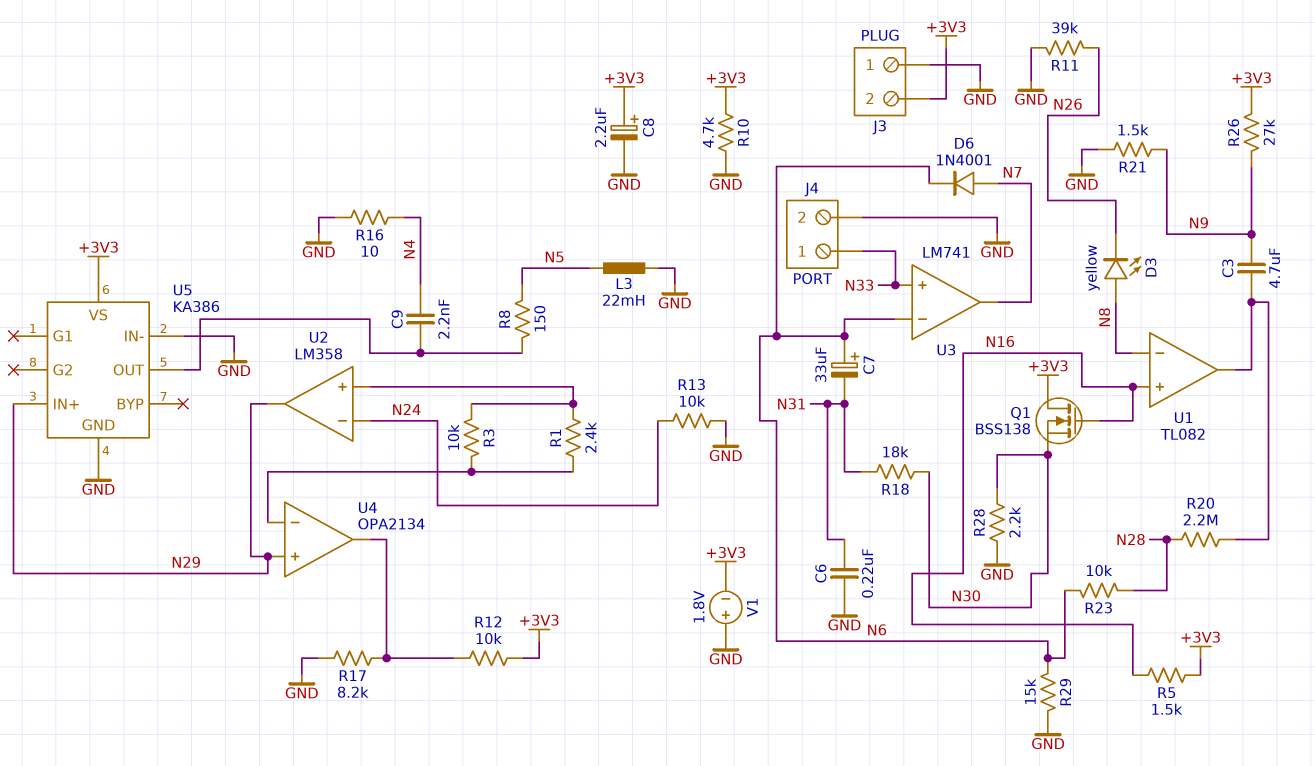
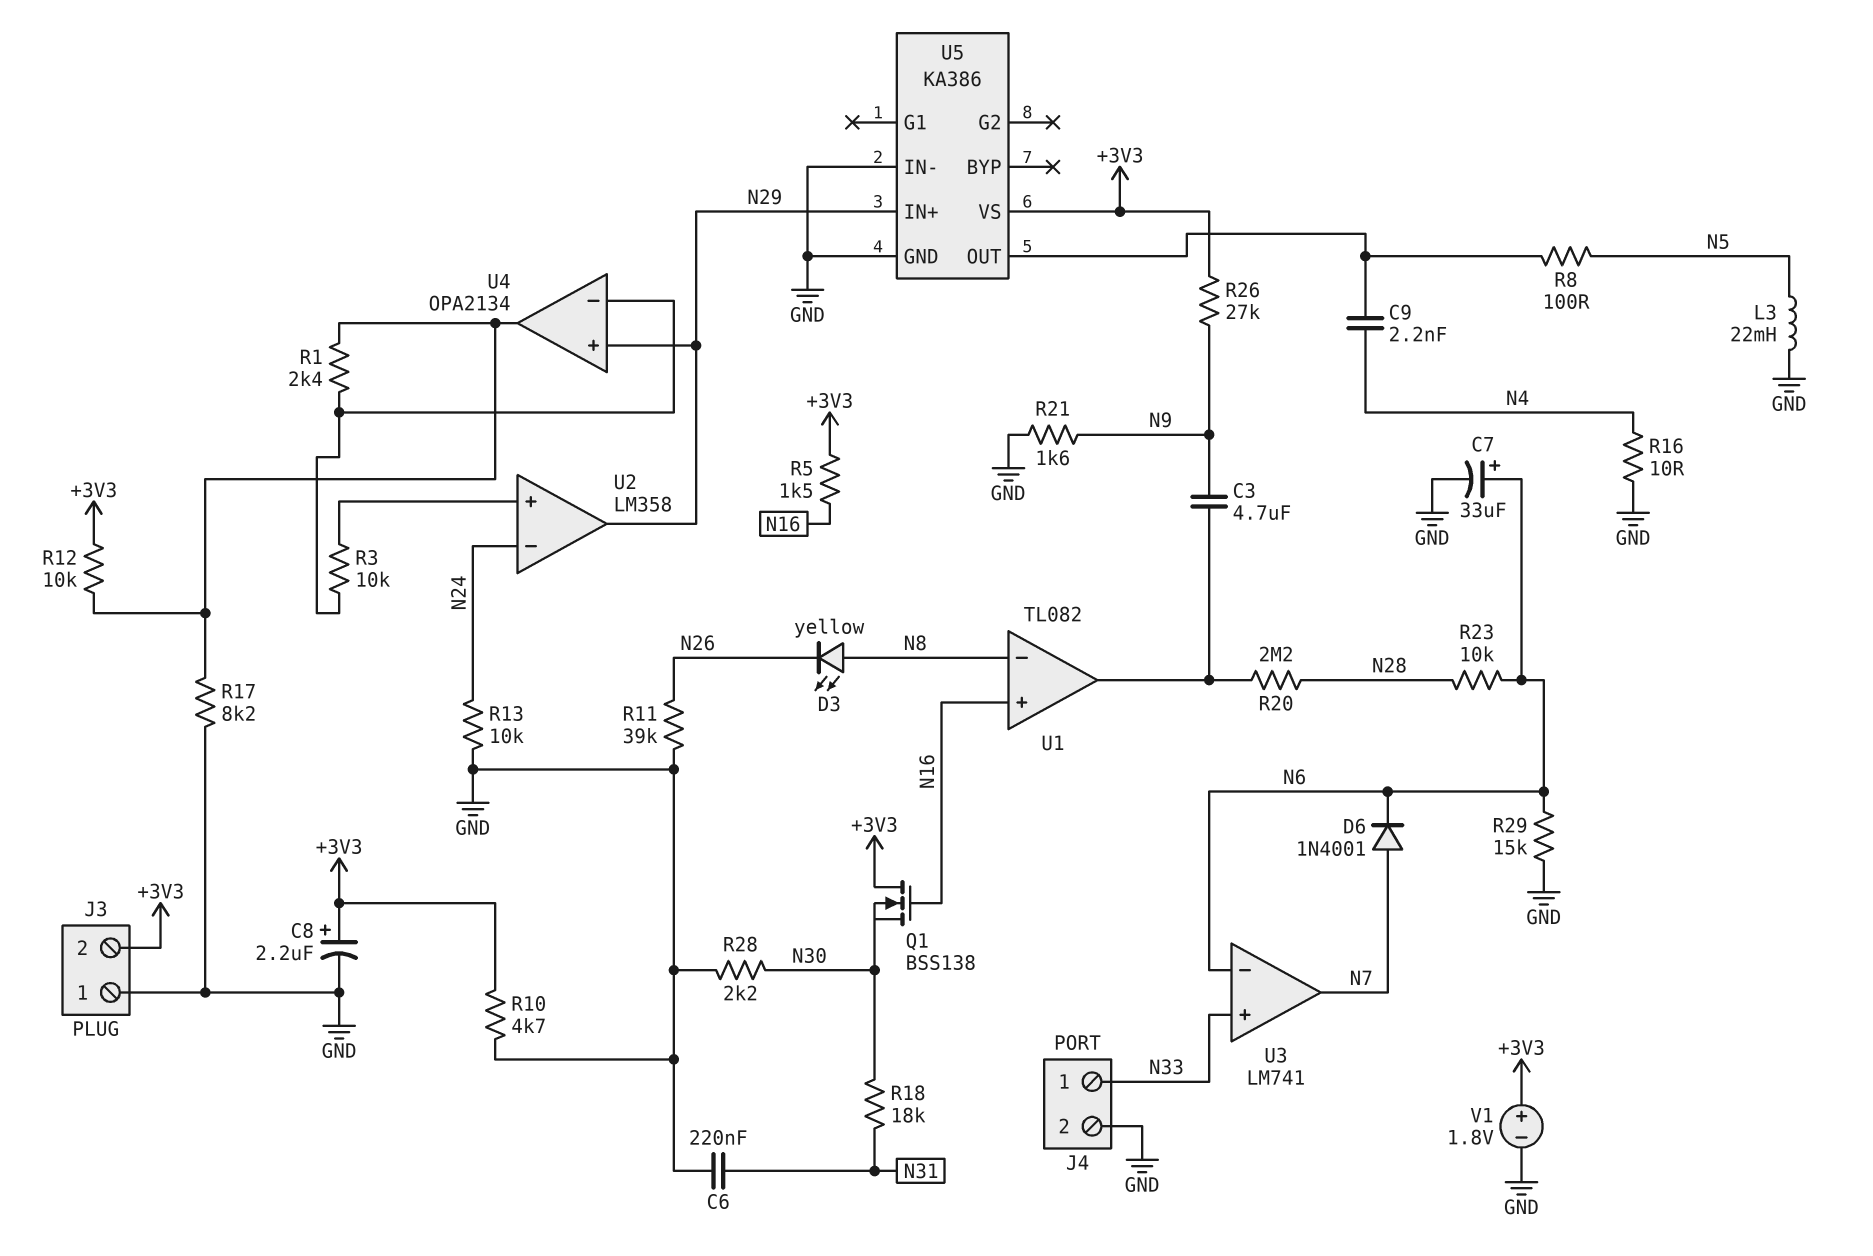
C7: 33uF (plus N6, minus N31) -> 33uF (plus N6, minus GND)
R1: 2.4k (U2/in+, U4/in-) -> 2.4k (U4/in-, U4/out)
R8: 150 (N5, U5/OUT) -> 100 (N5, U5/OUT)
R21: 1.5k (GND, N9) -> 1.6k (GND, N9)
V1: 1.8V (plus GND, minus +3V3) -> 1.8V (plus +3V3, minus GND)

